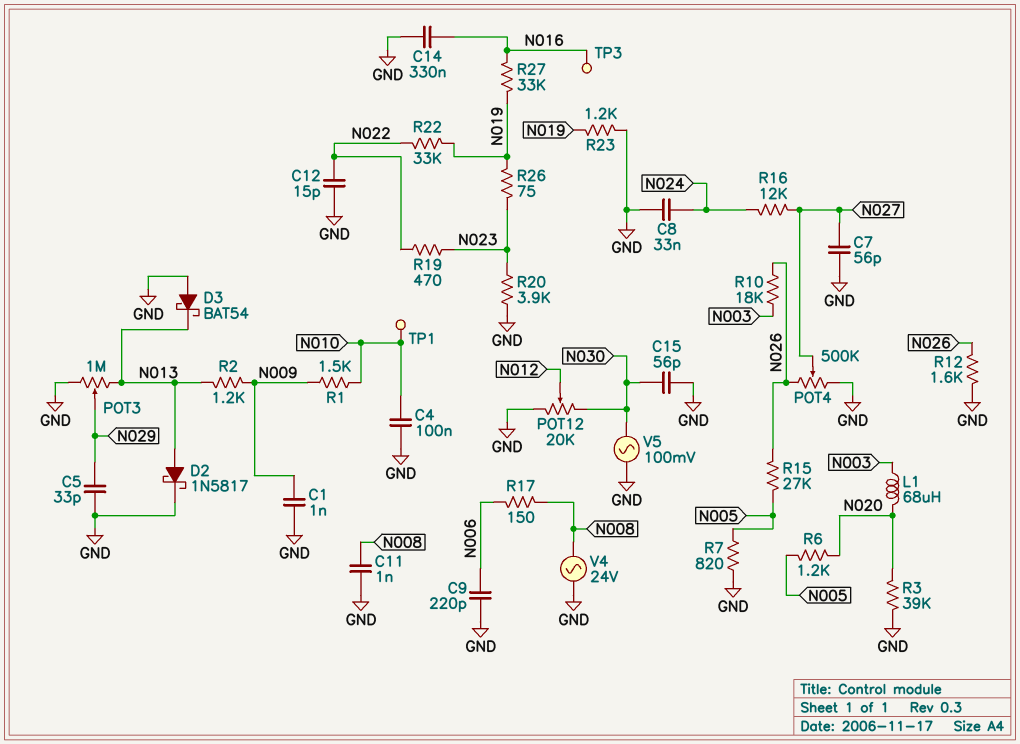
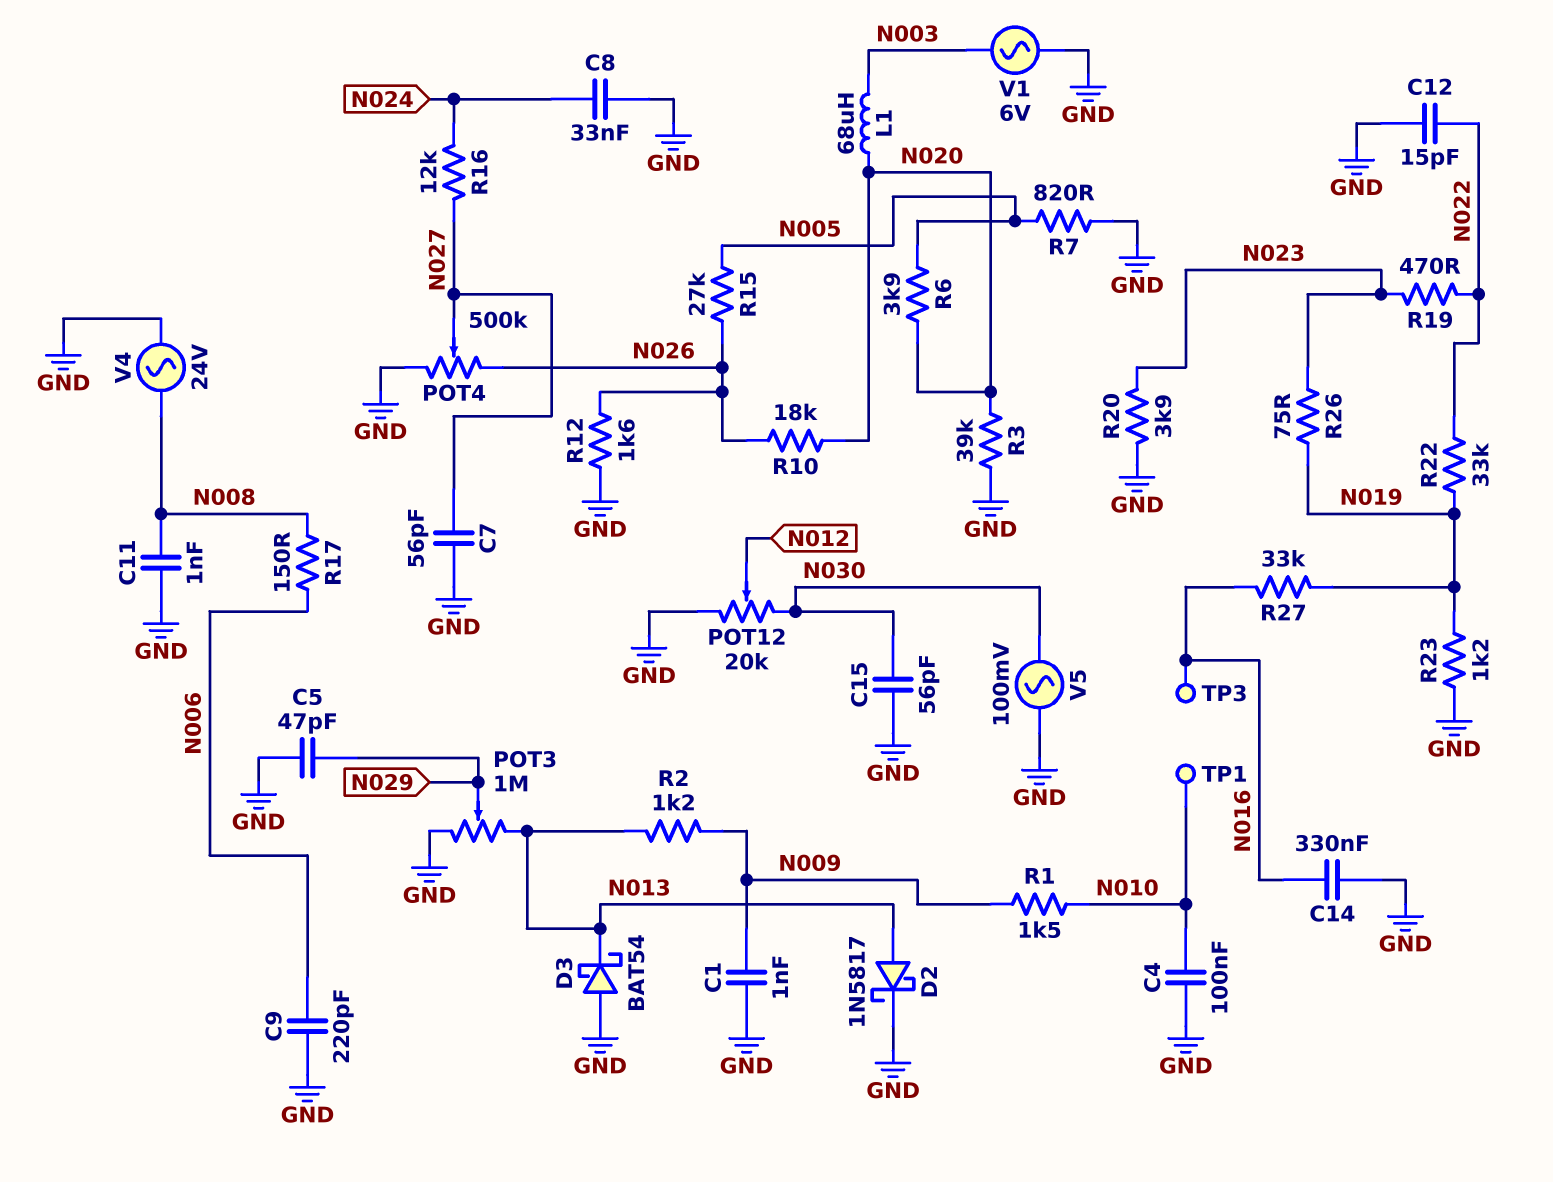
C5: 33pF (GND, N029) -> 47pF (GND, N029)
R6: 1.2k (N005, N020) -> 3.9k (N005, N020)
R10: 18k (N003, N026) -> 18k (N020, N026)
V1: none -> AC 6V (GND, N003)

